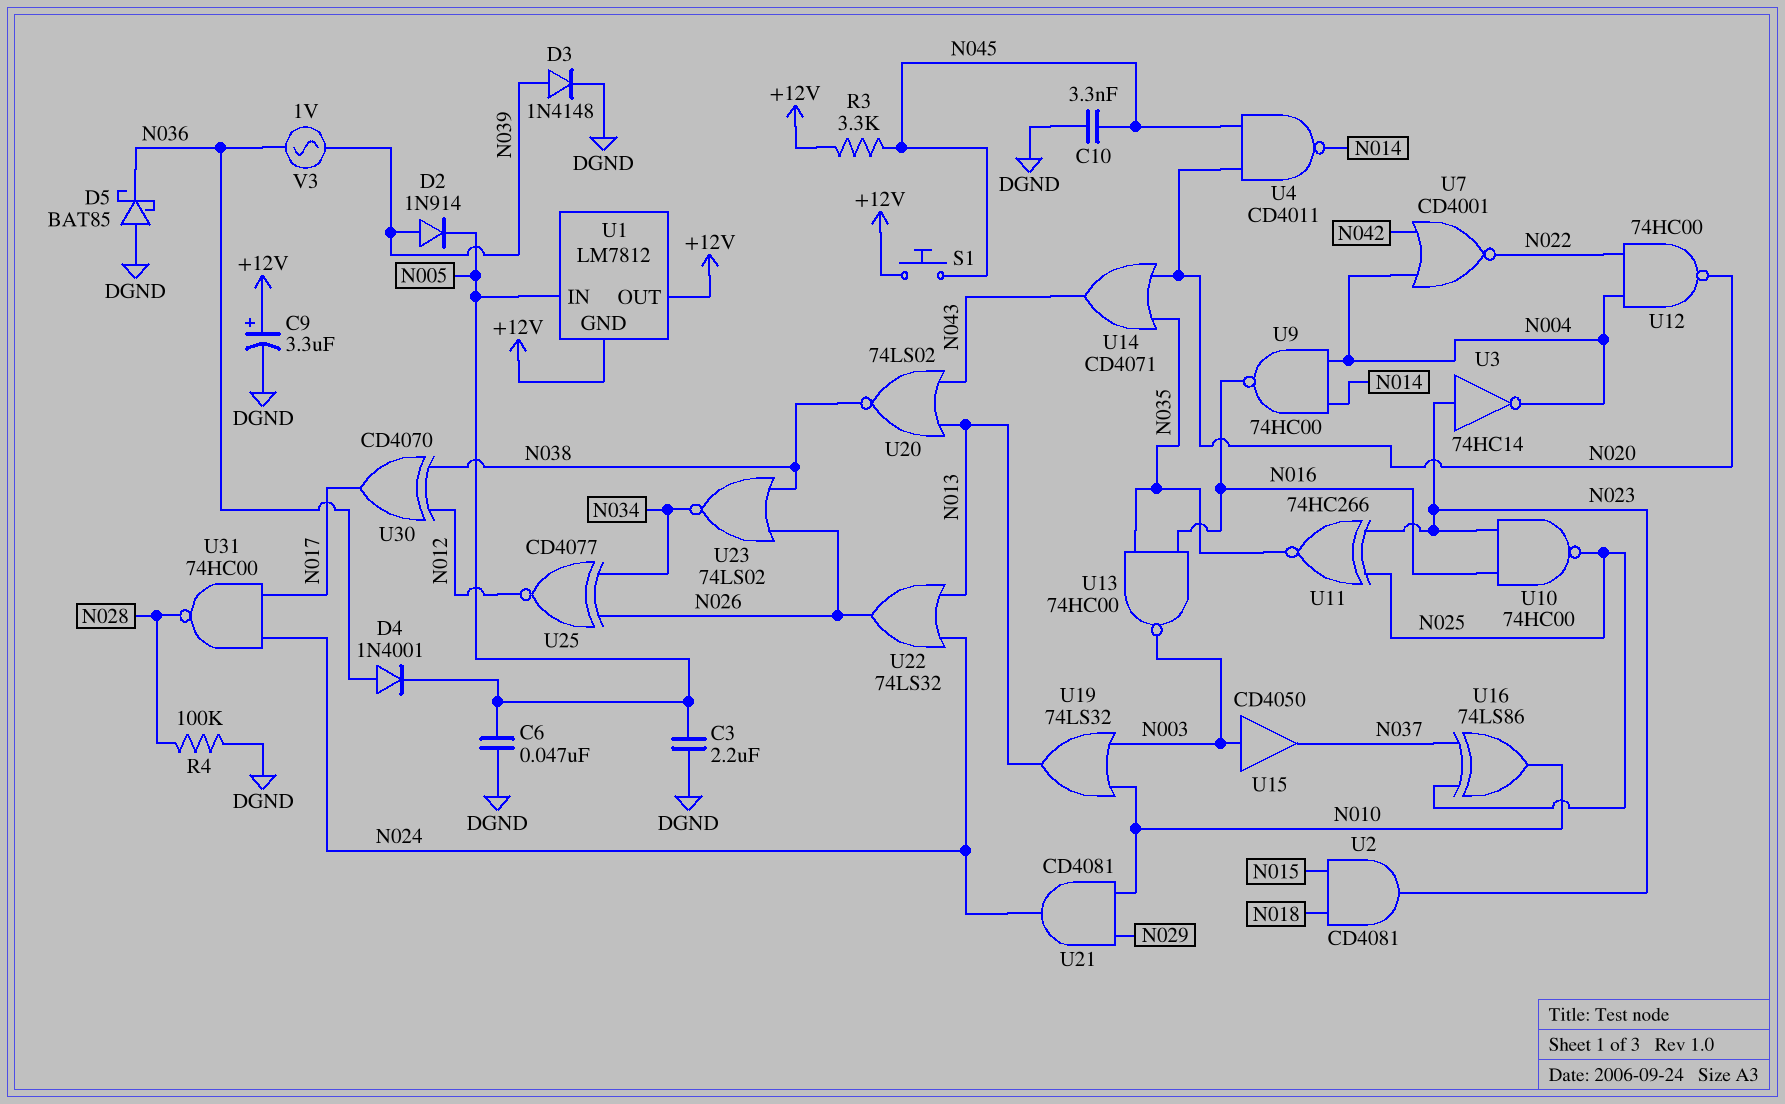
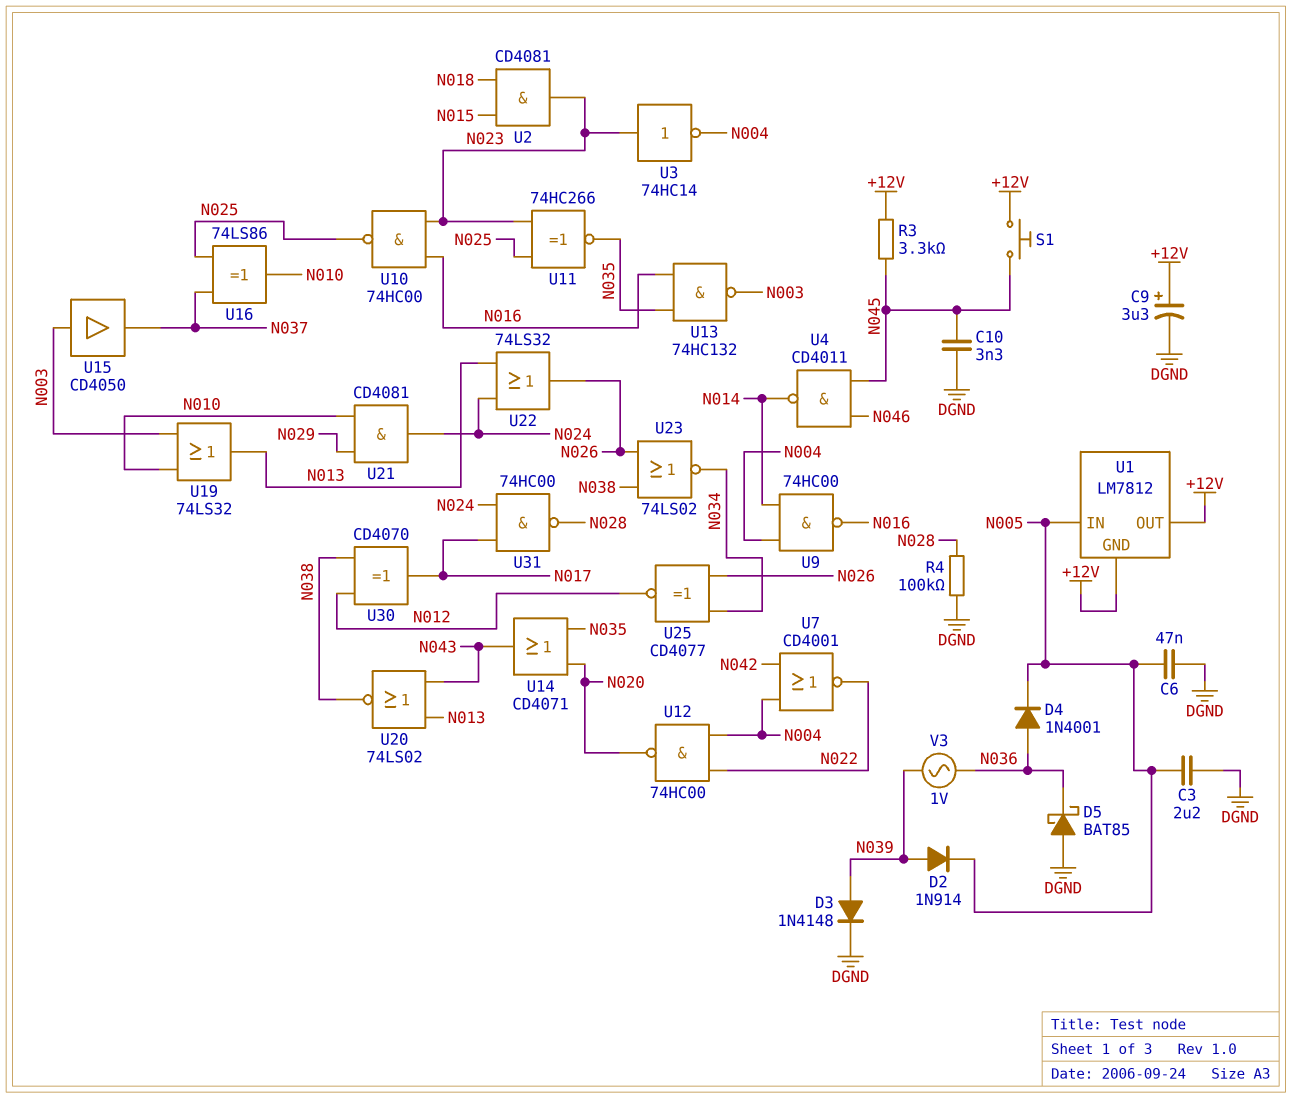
U4: NAND CD4011 (in N020, in N045, out N014) -> NAND CD4011 (in N045, in N046, out N014)
U13: NAND 74HC00 (in N016, in N035, out N003) -> NAND 74HC132 (in N016, in N035, out N003)

